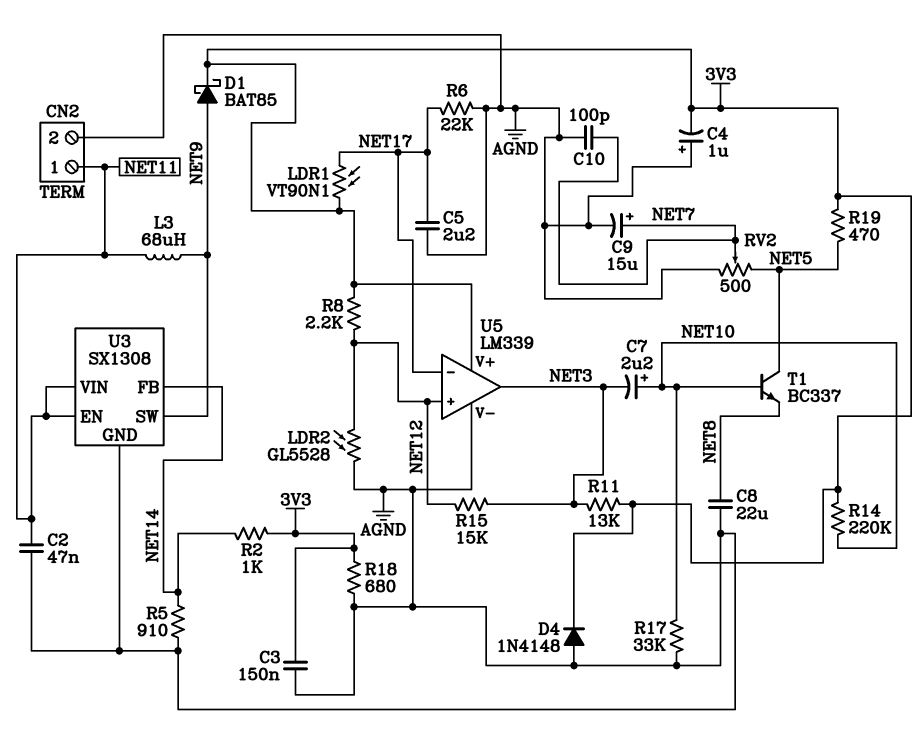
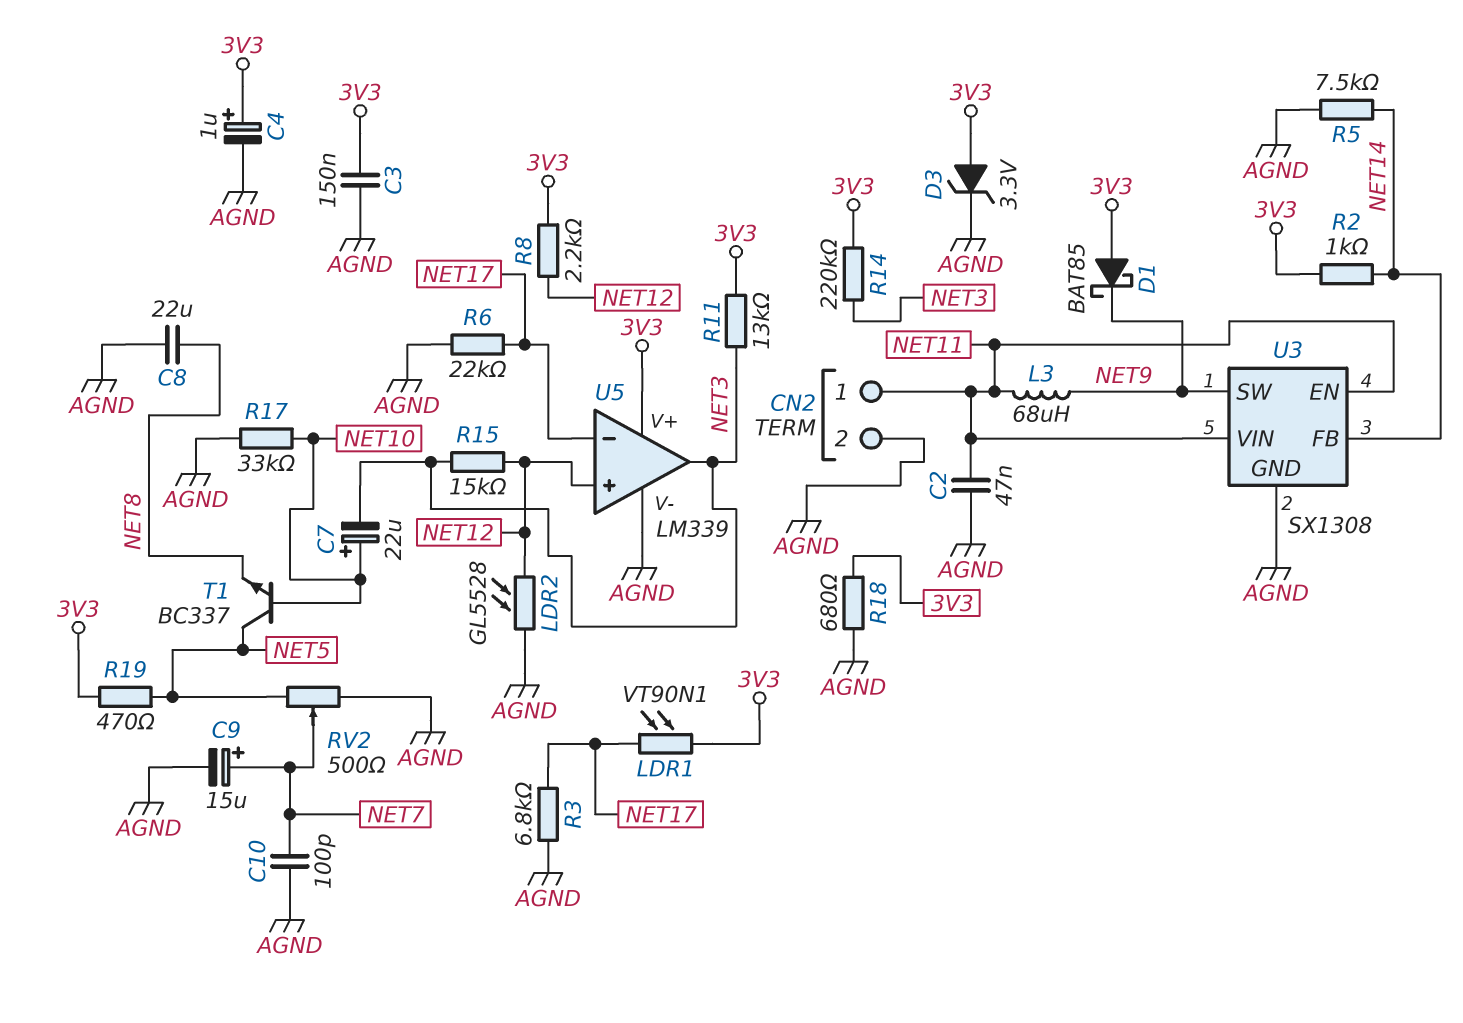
C4: 1uF (plus AGND, minus 3V3) -> 1uF (plus 3V3, minus AGND)
C5: 2.2uF (AGND, NET17) -> none
C7: 2.2uF (plus NET10, minus NET3) -> 22uF (plus NET10, minus NET3)
D1: schottky BAT85 (A NET9, K 3V3) -> schottky BAT85 (A 3V3, K NET9)
D3: none -> zener 3.3V (A 3V3, K AGND)
D4: diode 1N4148 (A AGND, K 3V3) -> none
R3: none -> 6.8k (AGND, NET17)
R5: 910 (AGND, NET14) -> 7.5k (AGND, NET14)
R14: 220k (3V3, NET10) -> 220k (3V3, NET3)

